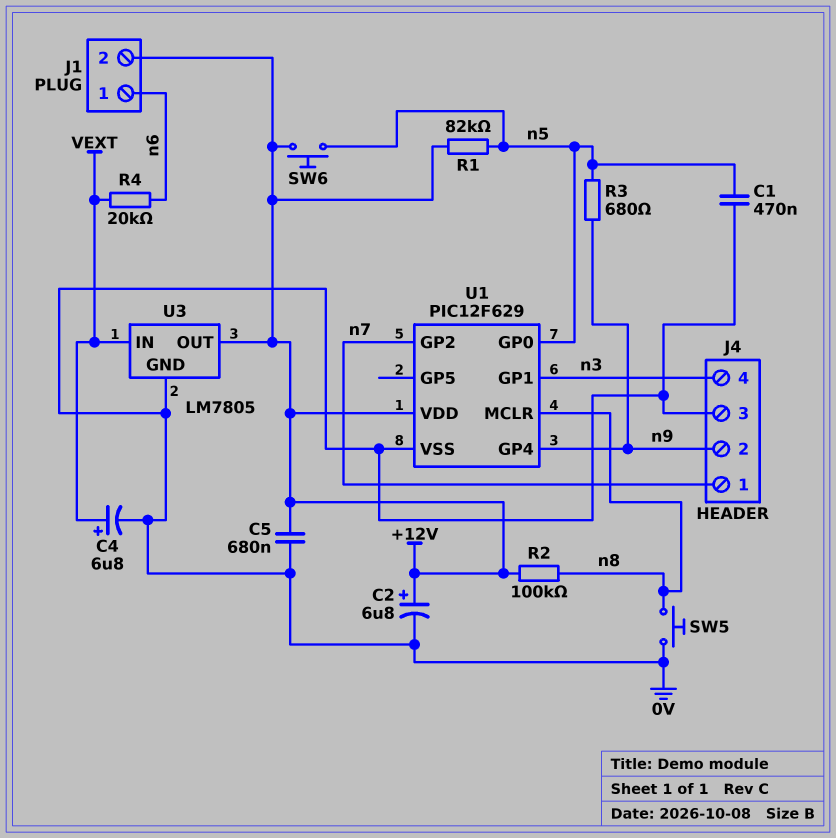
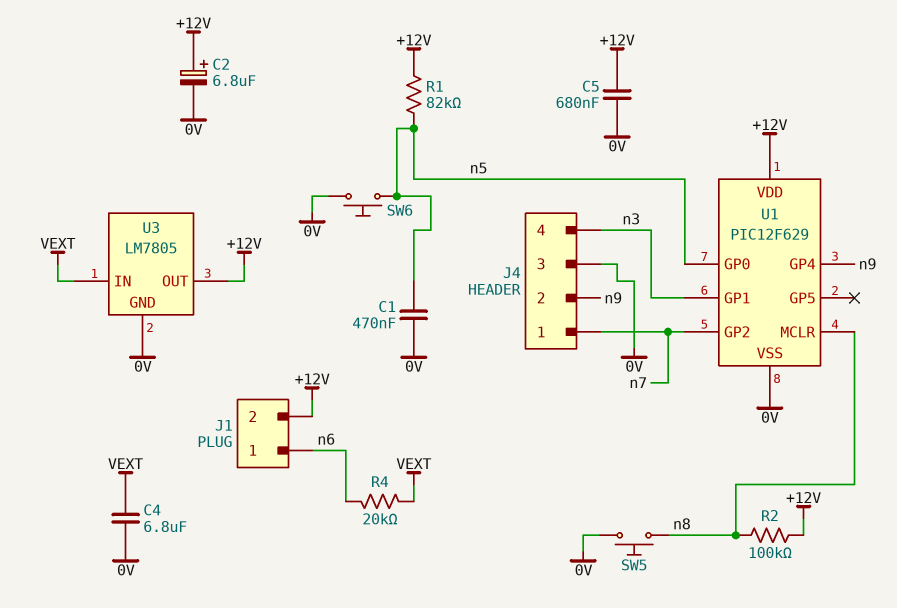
C4: 6.8uF (plus VEXT, minus 0V) -> 6.8uF (0V, VEXT)
R3: 680 (n5, n9) -> none
SW6: button (+12V, n5) -> button (0V, n5)

